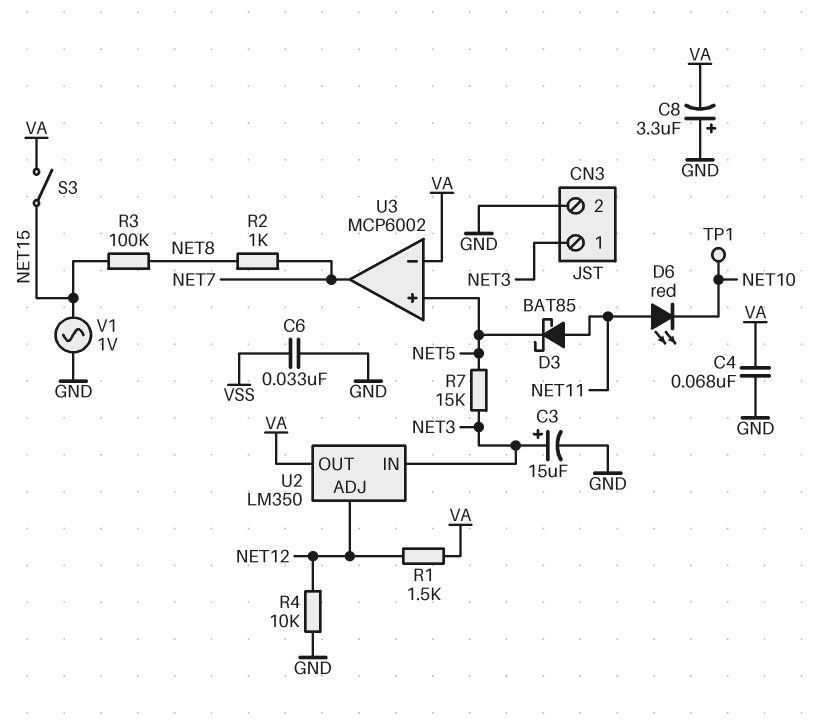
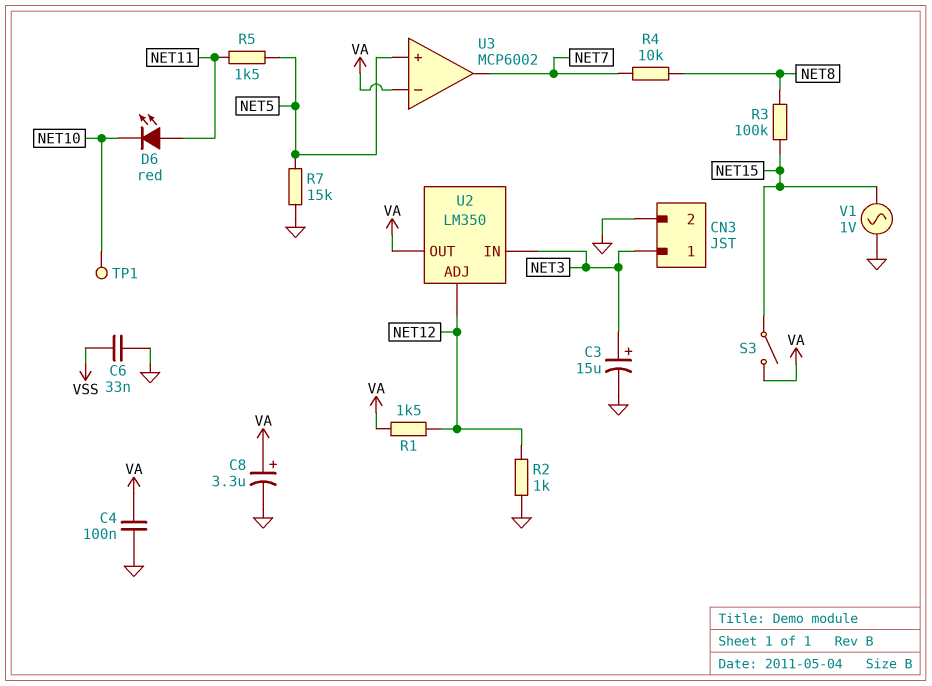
C4: 68nF (GND, VA) -> 100nF (GND, VA)
C8: 3.3uF (plus GND, minus VA) -> 3.3uF (plus VA, minus GND)
D3: schottky BAT85 (A NET11, K NET5) -> none
R2: 1k (NET7, NET8) -> 1k (GND, NET12)
R4: 10k (GND, NET12) -> 10k (NET7, NET8)
R5: none -> 1.5k (NET5, NET11)
R7: 15k (NET3, NET5) -> 15k (GND, NET5)

